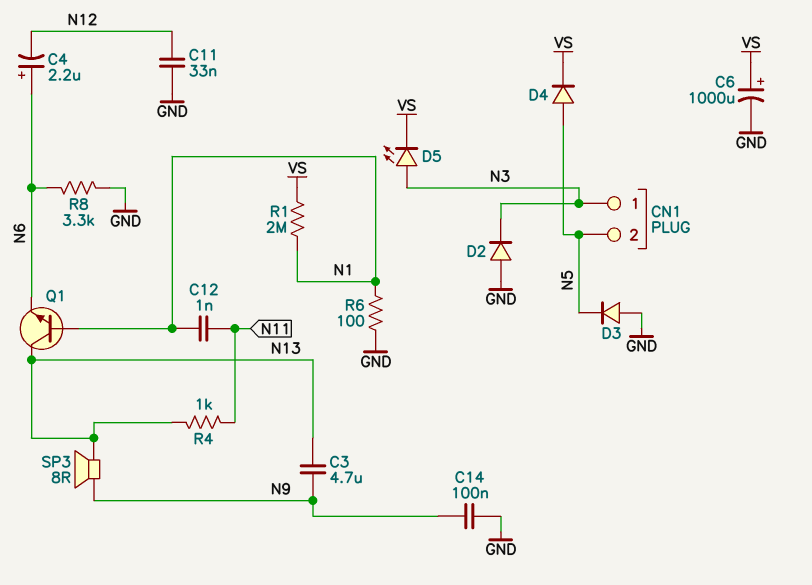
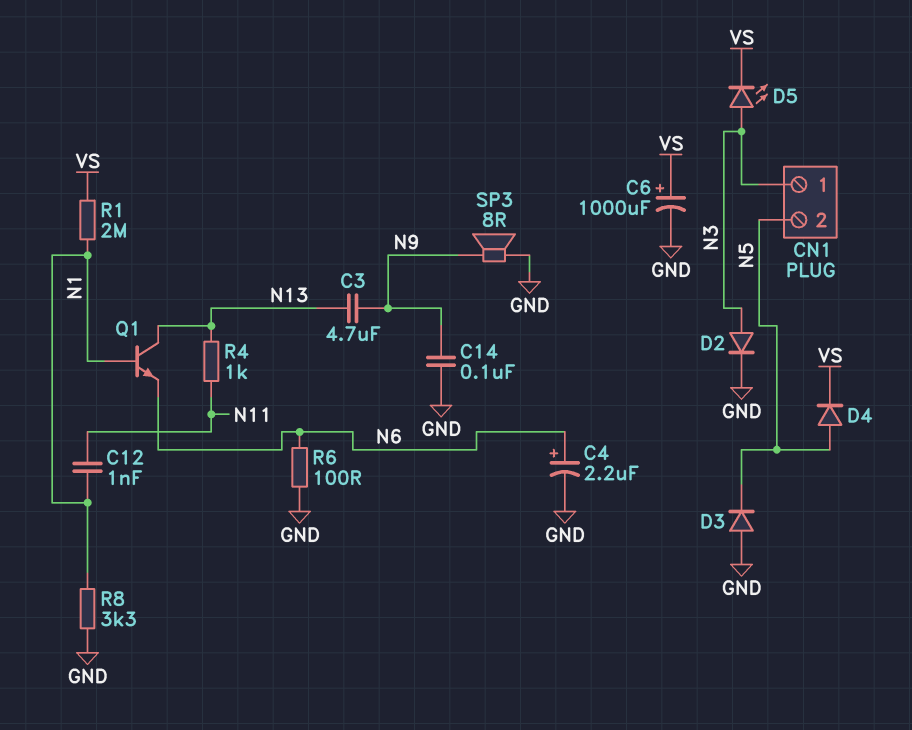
C4: 2.2uF (plus N6, minus N12) -> 2.2uF (plus N6, minus GND)
C11: 33nF (GND, N12) -> none
D2: diode (A GND, K N3) -> diode (A N3, K GND)
R6: 100 (GND, N1) -> 100 (GND, N6)
R8: 3.3k (GND, N6) -> 3.3k (GND, N1)
SP3: speaker 8R (N9, N13) -> speaker 8R (GND, N9)

